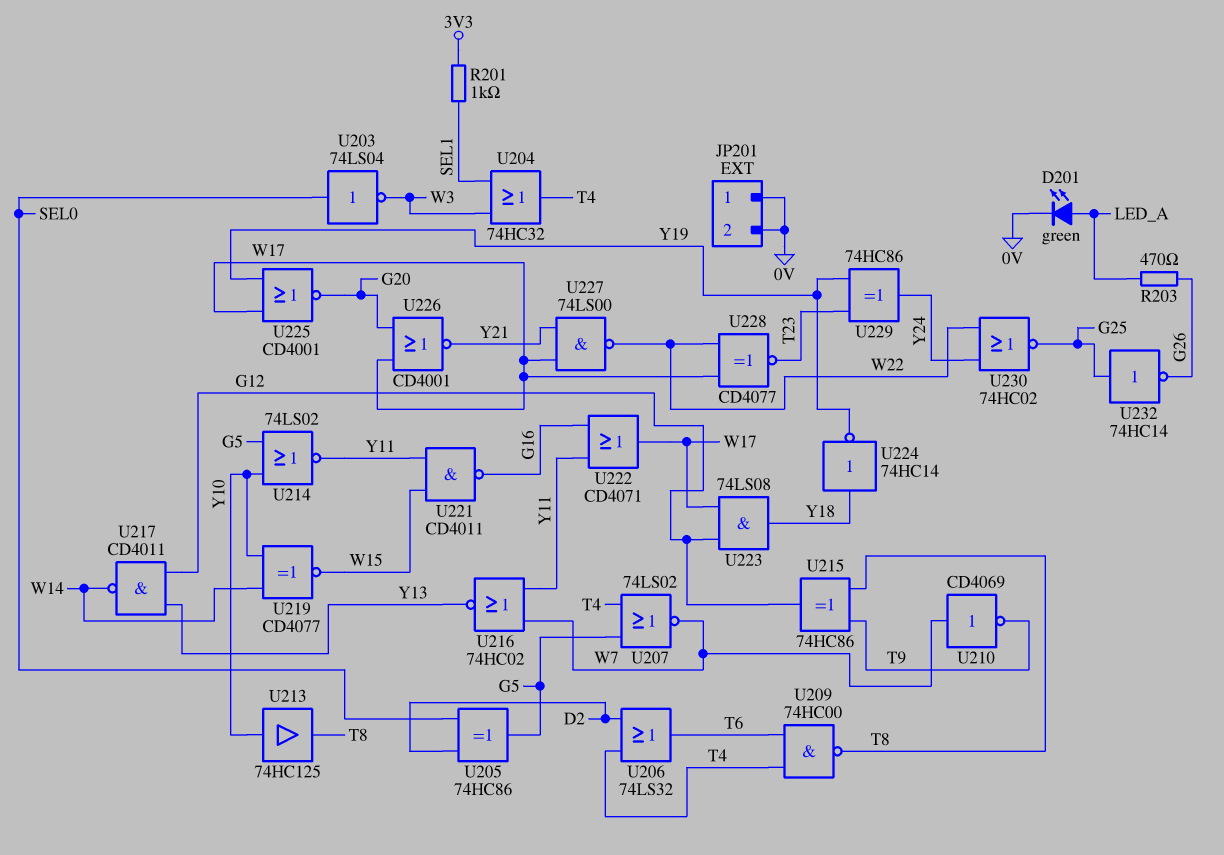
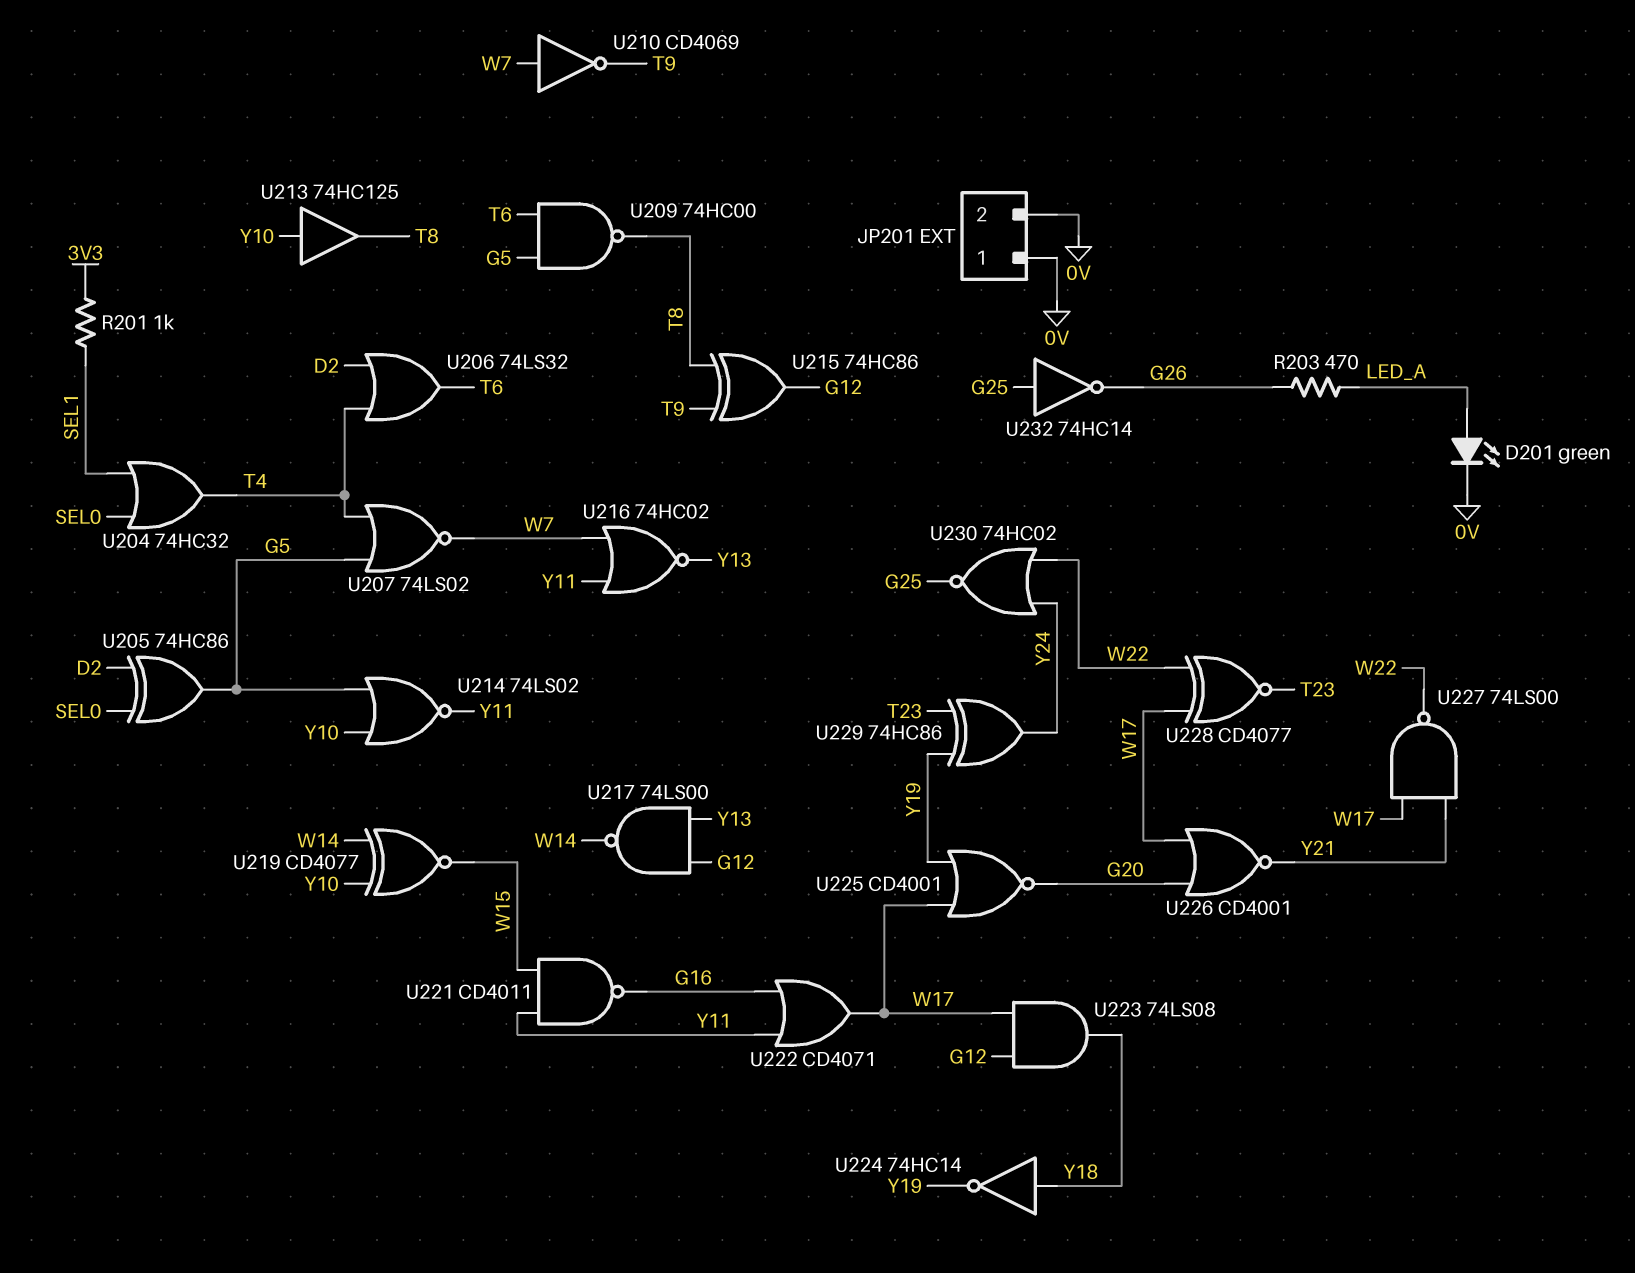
U203: NOT 74LS04 (in SEL0, out W3) -> none
U204: OR 74HC32 (in SEL1, in W3, out T4) -> OR 74HC32 (in SEL0, in SEL1, out T4)
U209: NAND 74HC00 (in T4, in T6, out T8) -> NAND 74HC00 (in G5, in T6, out T8)
U217: NAND CD4011 (in G12, in Y13, out W14) -> NAND 74LS00 (in G12, in Y13, out W14)

